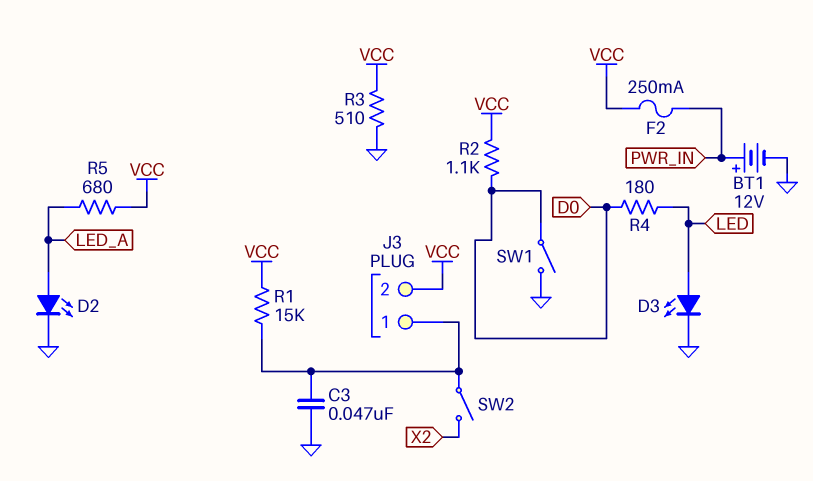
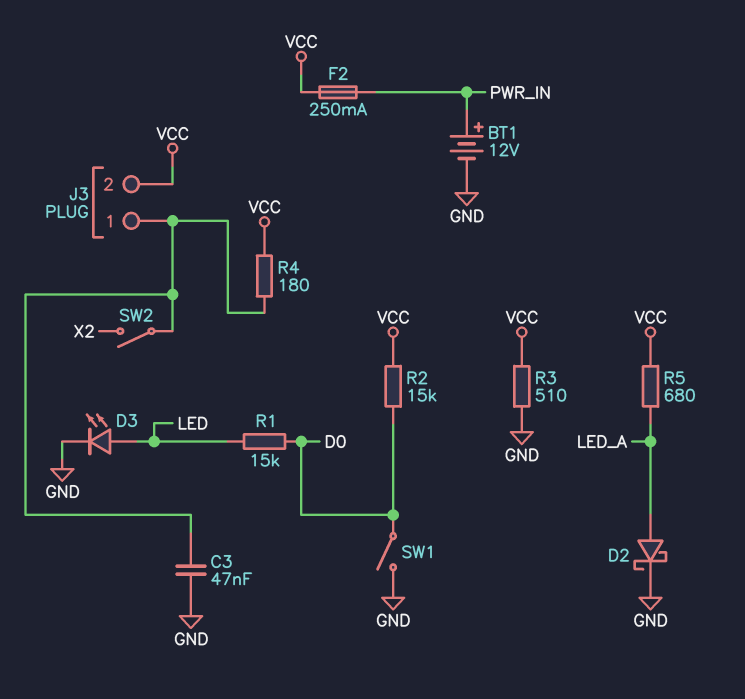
D2: LED (A LED_A, K GND) -> schottky (A LED_A, K GND)
R1: 15k (J3/1, VCC) -> 15k (D0, LED)
R2: 1.1k (D0, VCC) -> 15k (D0, VCC)
R4: 180 (D0, LED) -> 180 (J3/1, VCC)

